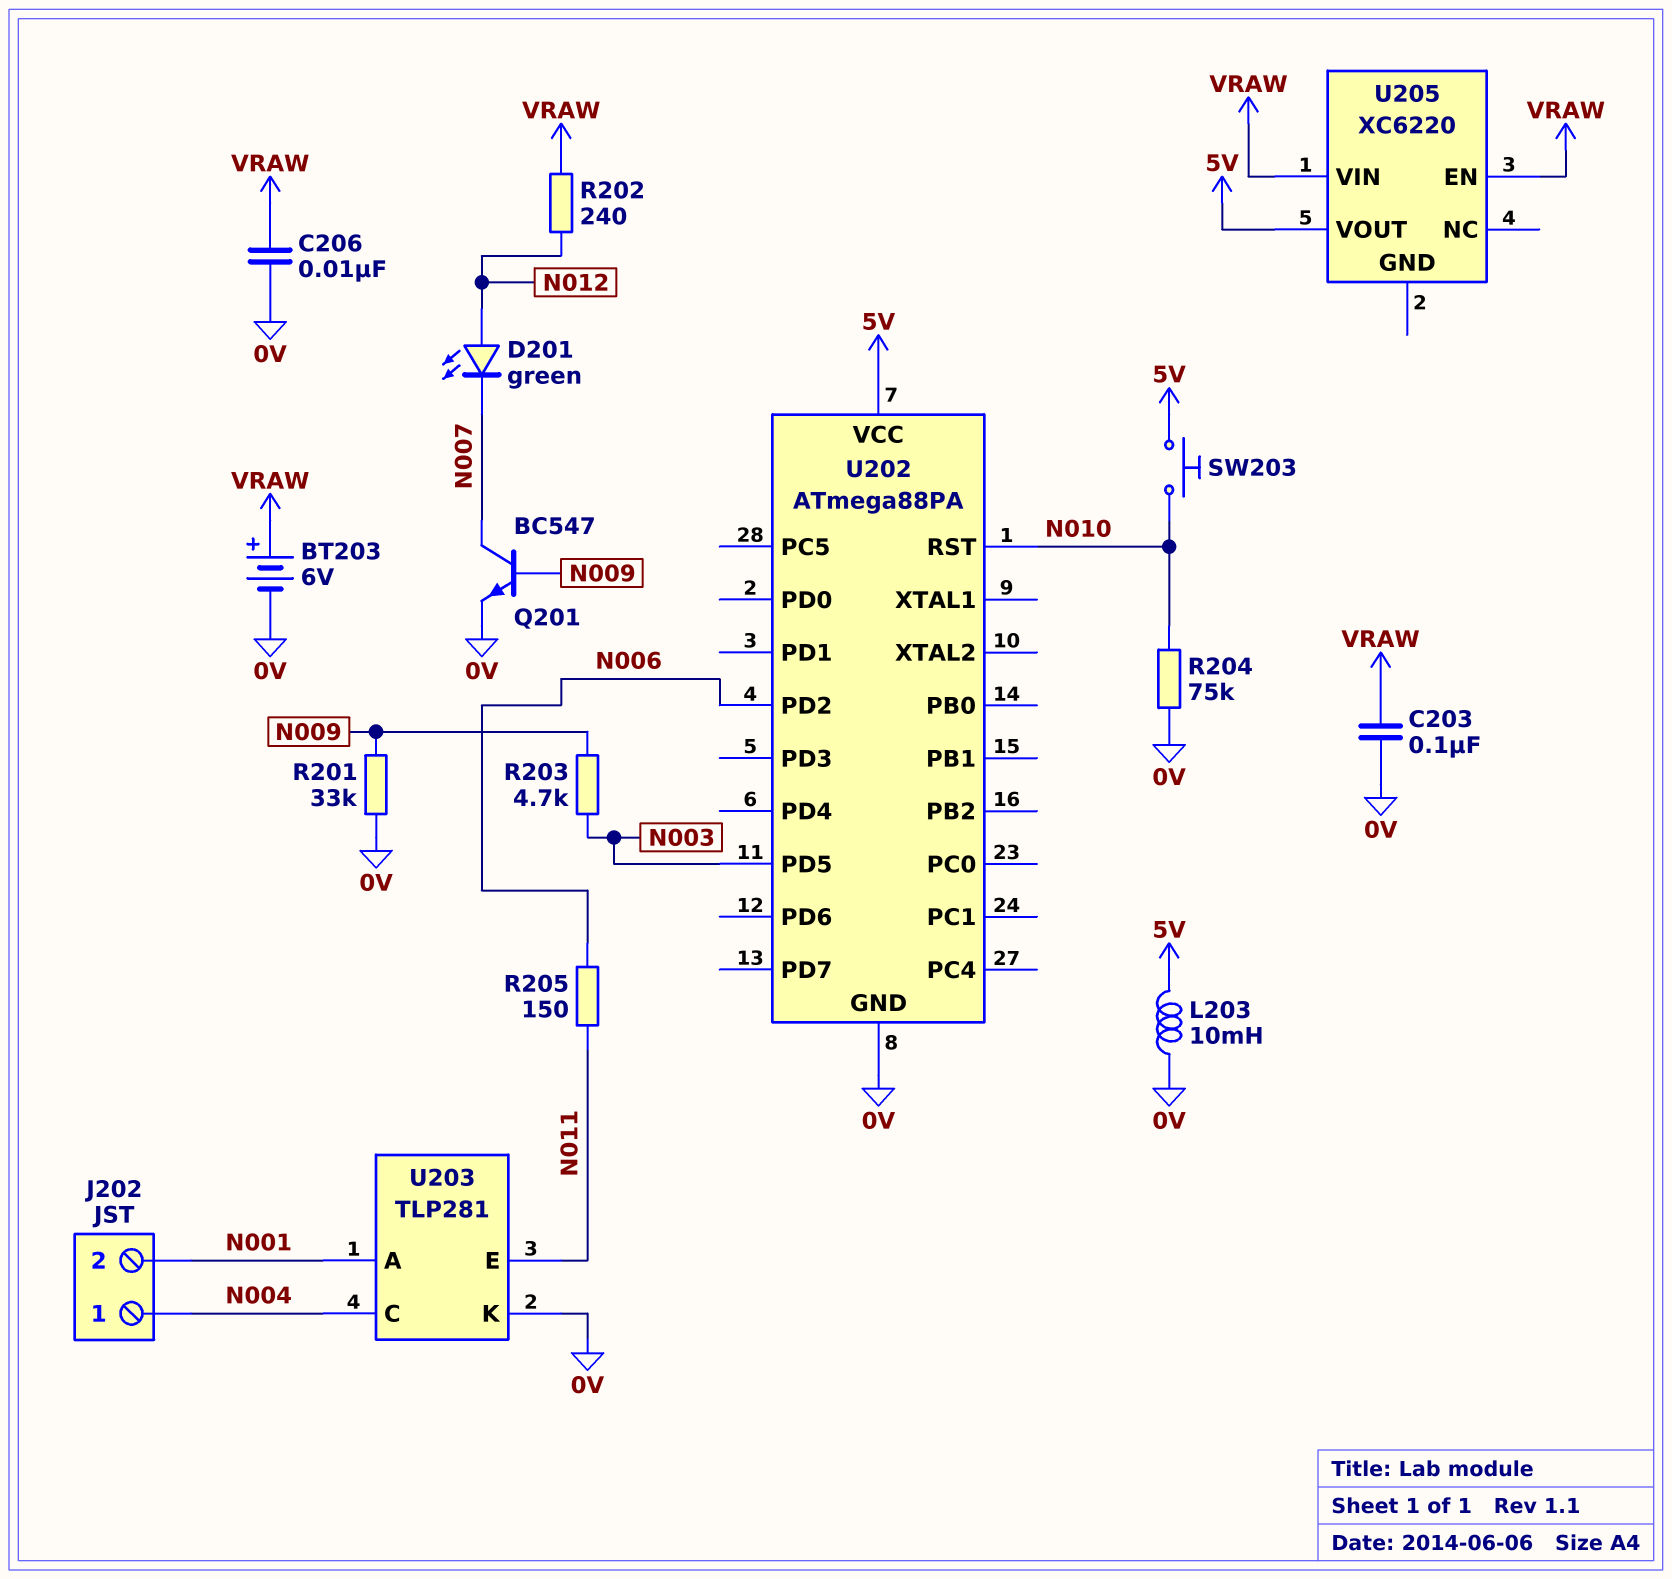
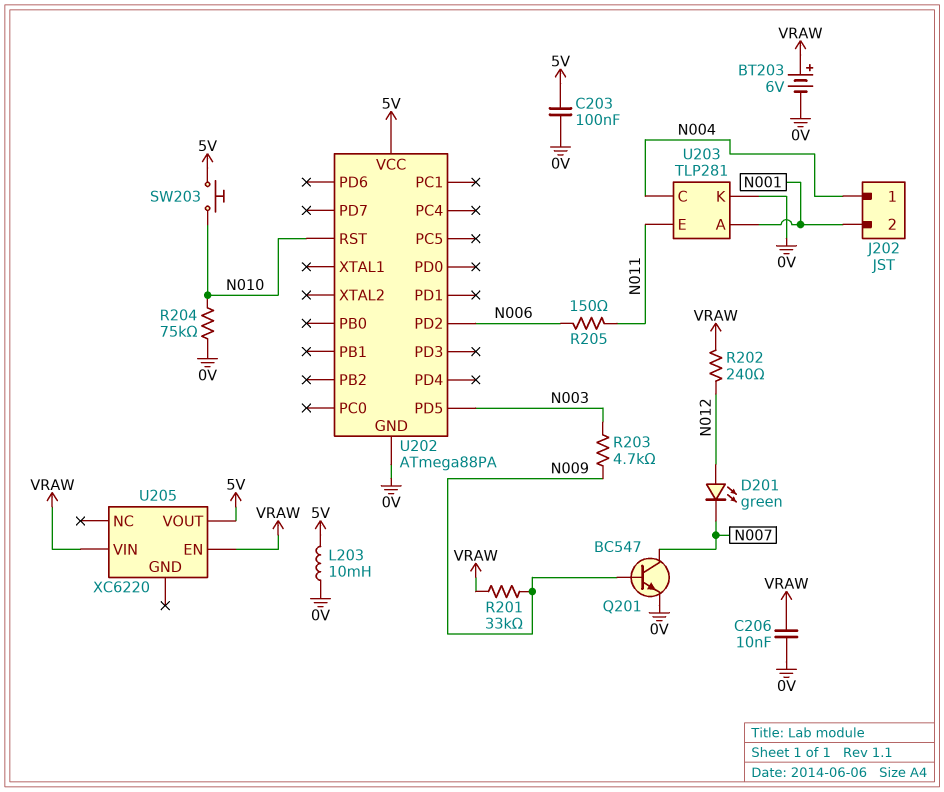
C203: 100nF (0V, VRAW) -> 100nF (0V, 5V)
R201: 33k (0V, N009) -> 33k (N009, VRAW)

